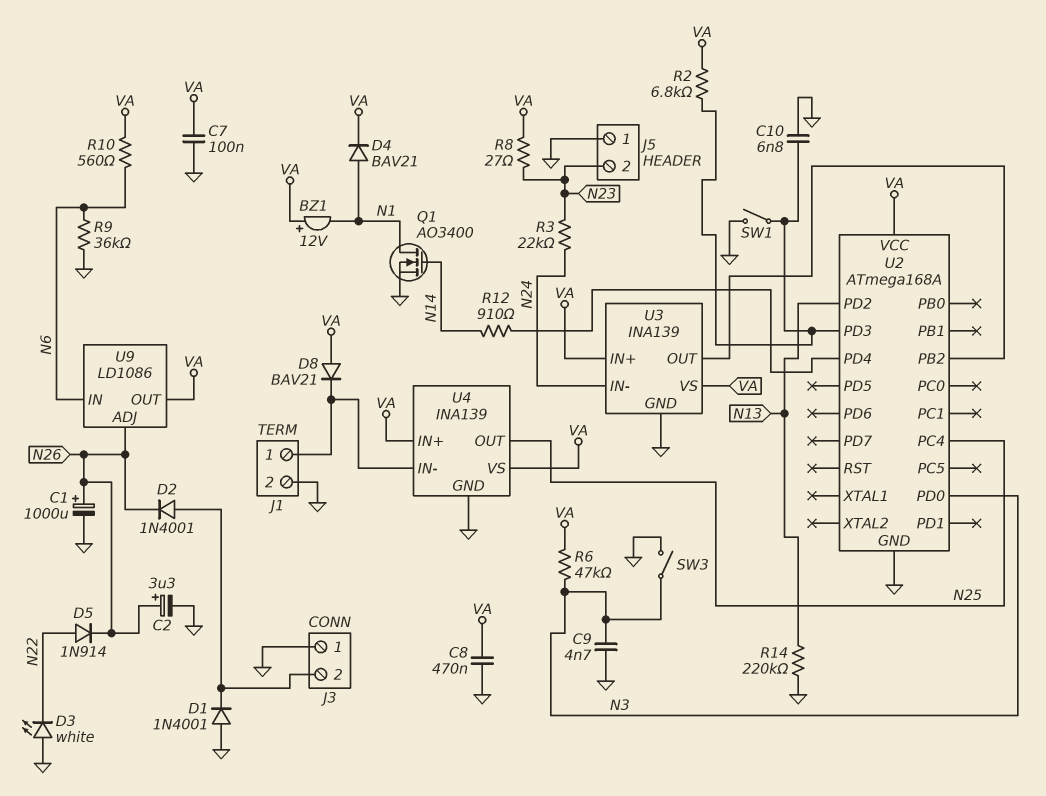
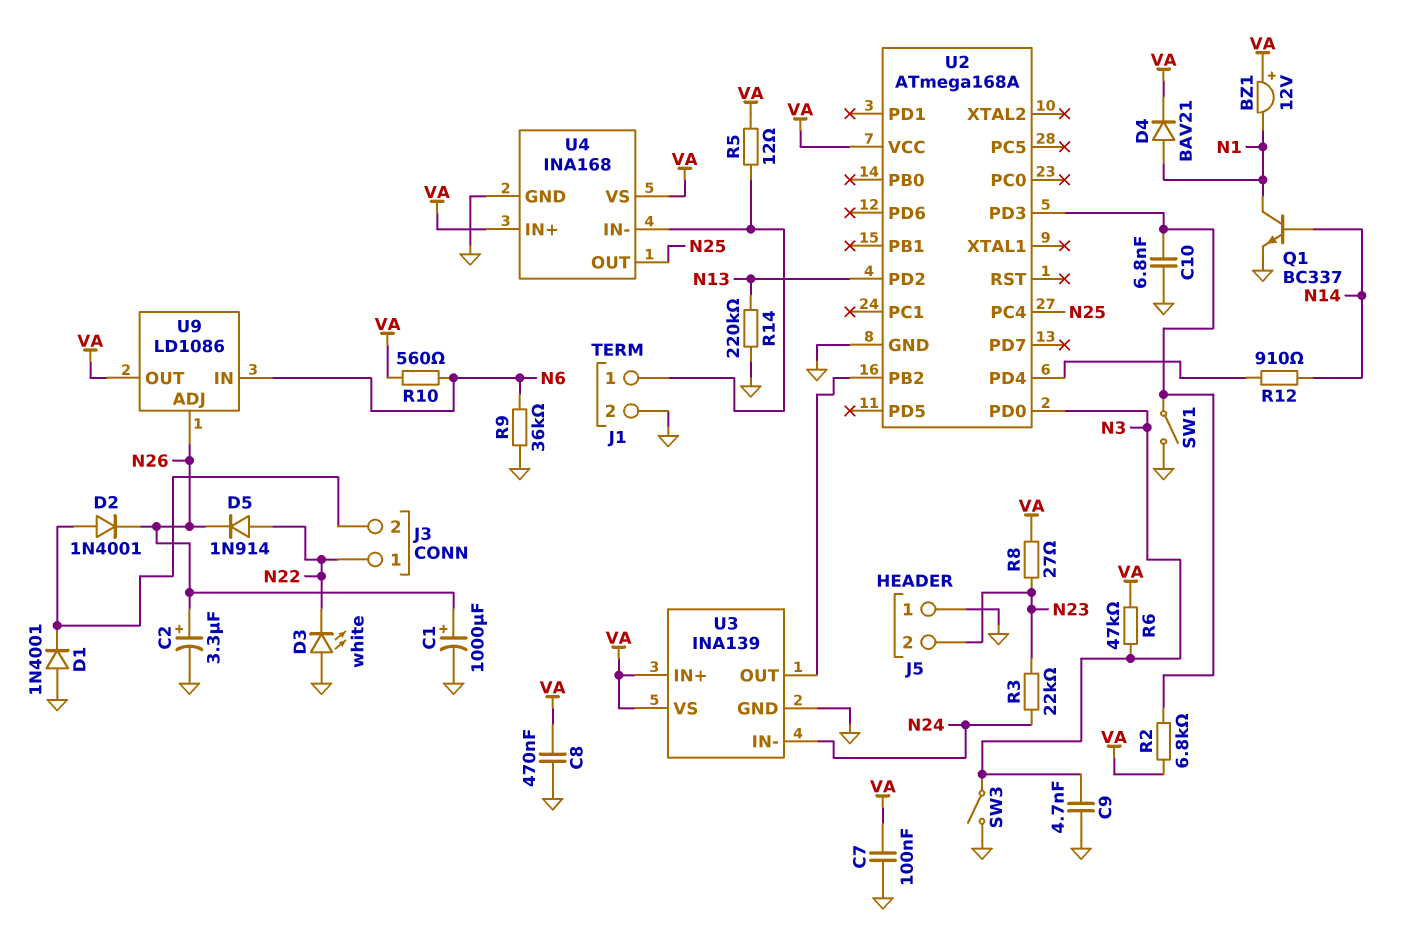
D8: diode BAV21 (A VA, K J1/1) -> none
J3 pin 1: GND -> N22
Q1: NMOS AO3400 (G N14, D N1, S GND) -> NPN BC337 (B N14, C N1, E GND)
R5: none -> 12 (J1/1, VA)
U4: INA139 -> INA168

